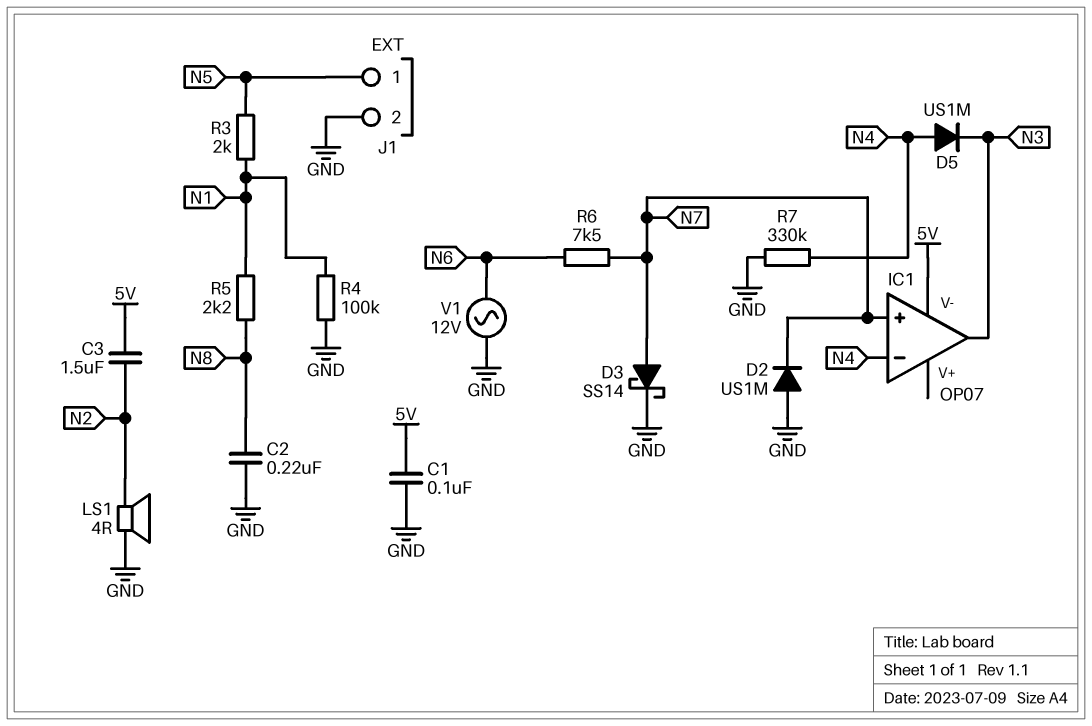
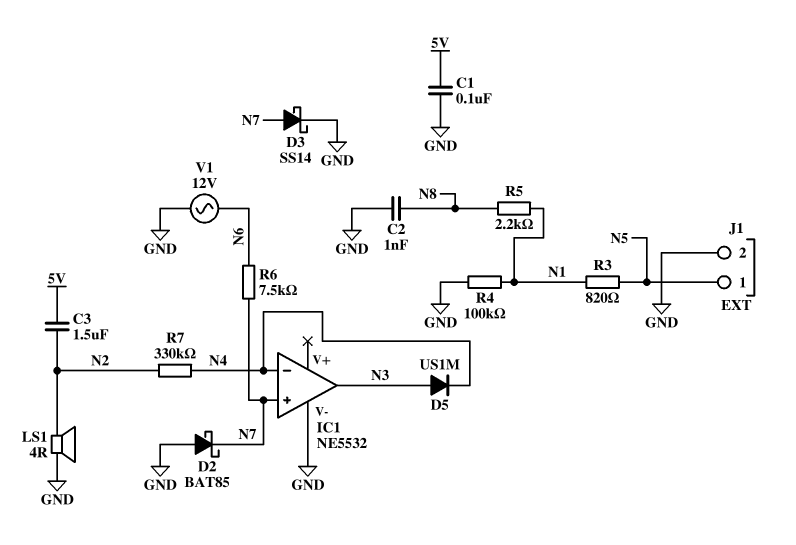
C2: 220nF (GND, N8) -> 1nF (GND, N8)
D2: diode US1M (A GND, K N7) -> schottky BAT85 (A GND, K N7)
D5: diode US1M (A N4, K N3) -> diode US1M (A N3, K N4)
IC1: OP07 -> NE5532
IC1 pin V-: 5V -> GND
R3: 2k (N1, N5) -> 820 (N1, N5)
R7: 330k (GND, N4) -> 330k (N2, N4)

